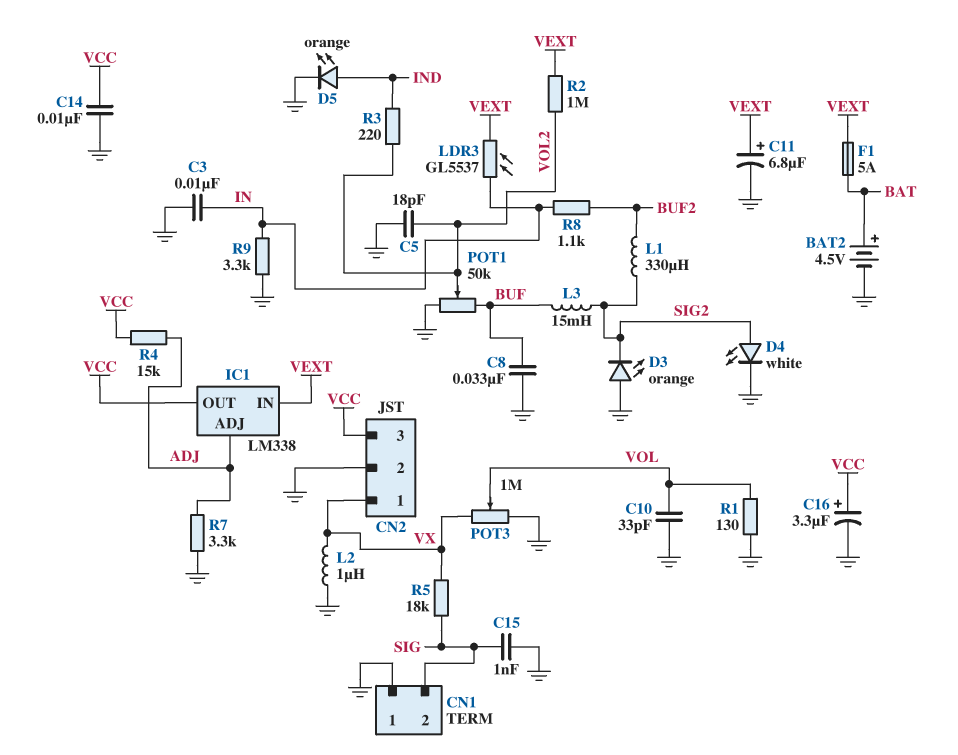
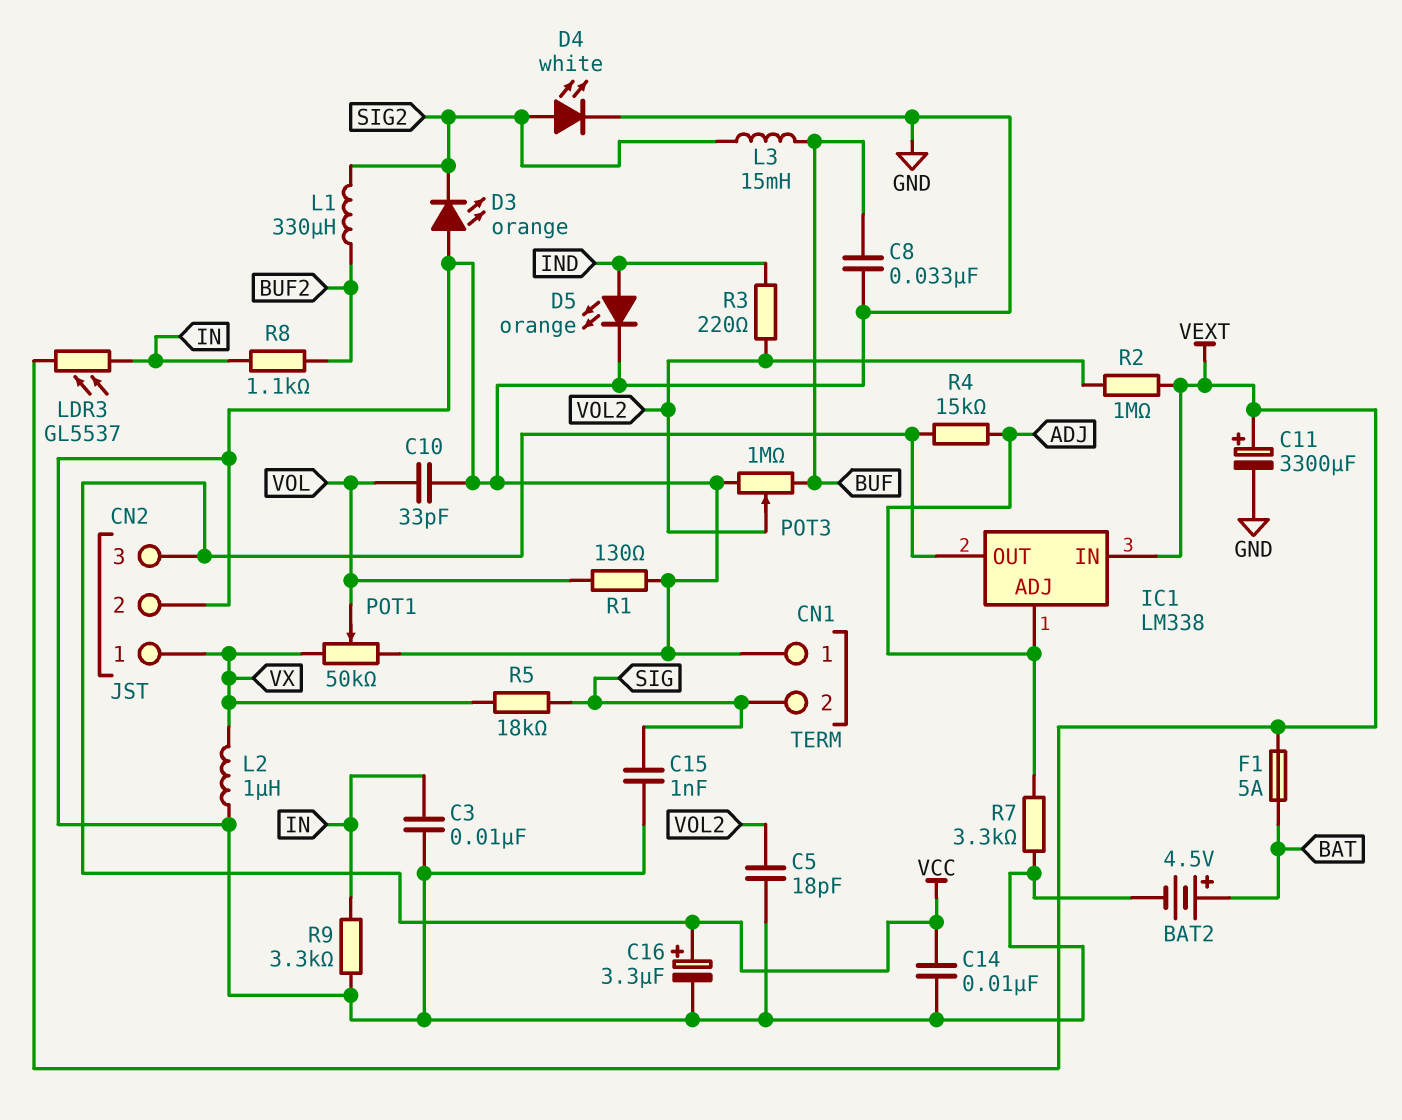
C11: 6.8uF (plus VEXT, minus GND) -> 3300uF (plus VEXT, minus GND)
POT1: 50k (BUF, GND, wiper VOL2) -> 50k (GND, VX, wiper VOL)
POT3: 1M (GND, VX, wiper VOL) -> 1M (BUF, GND, wiper VOL2)

